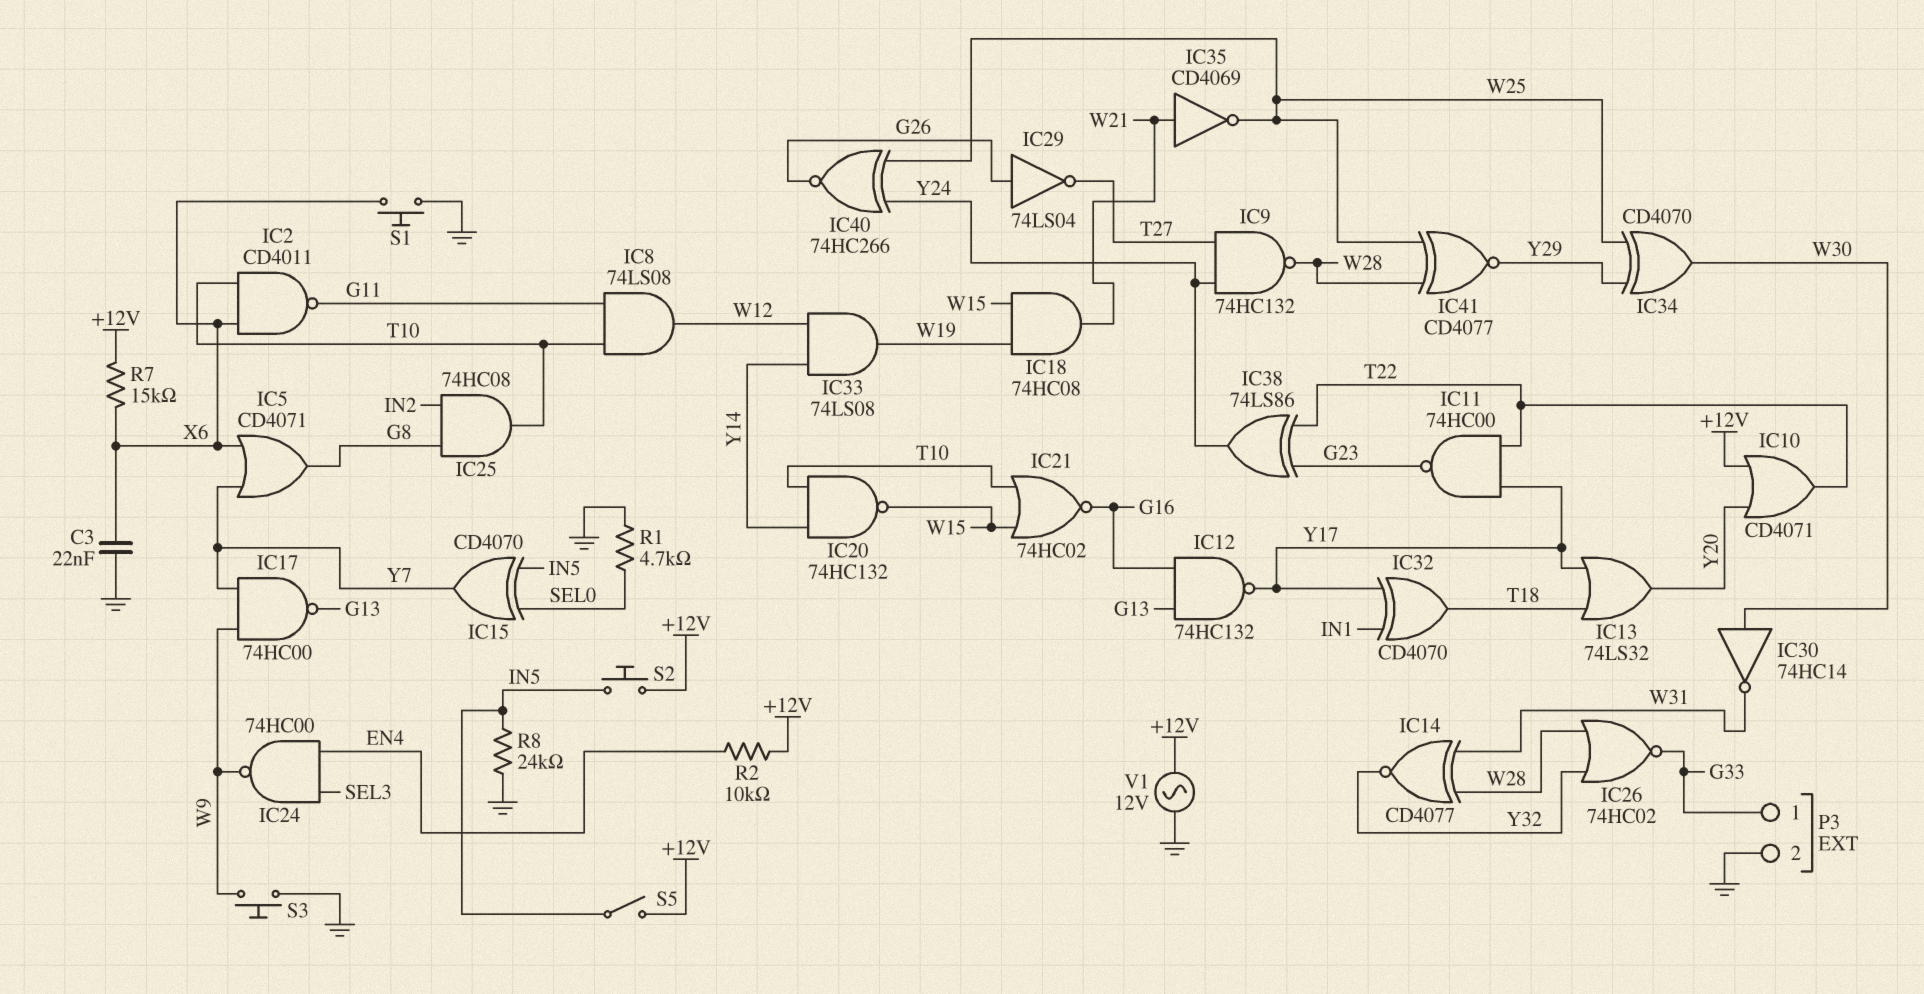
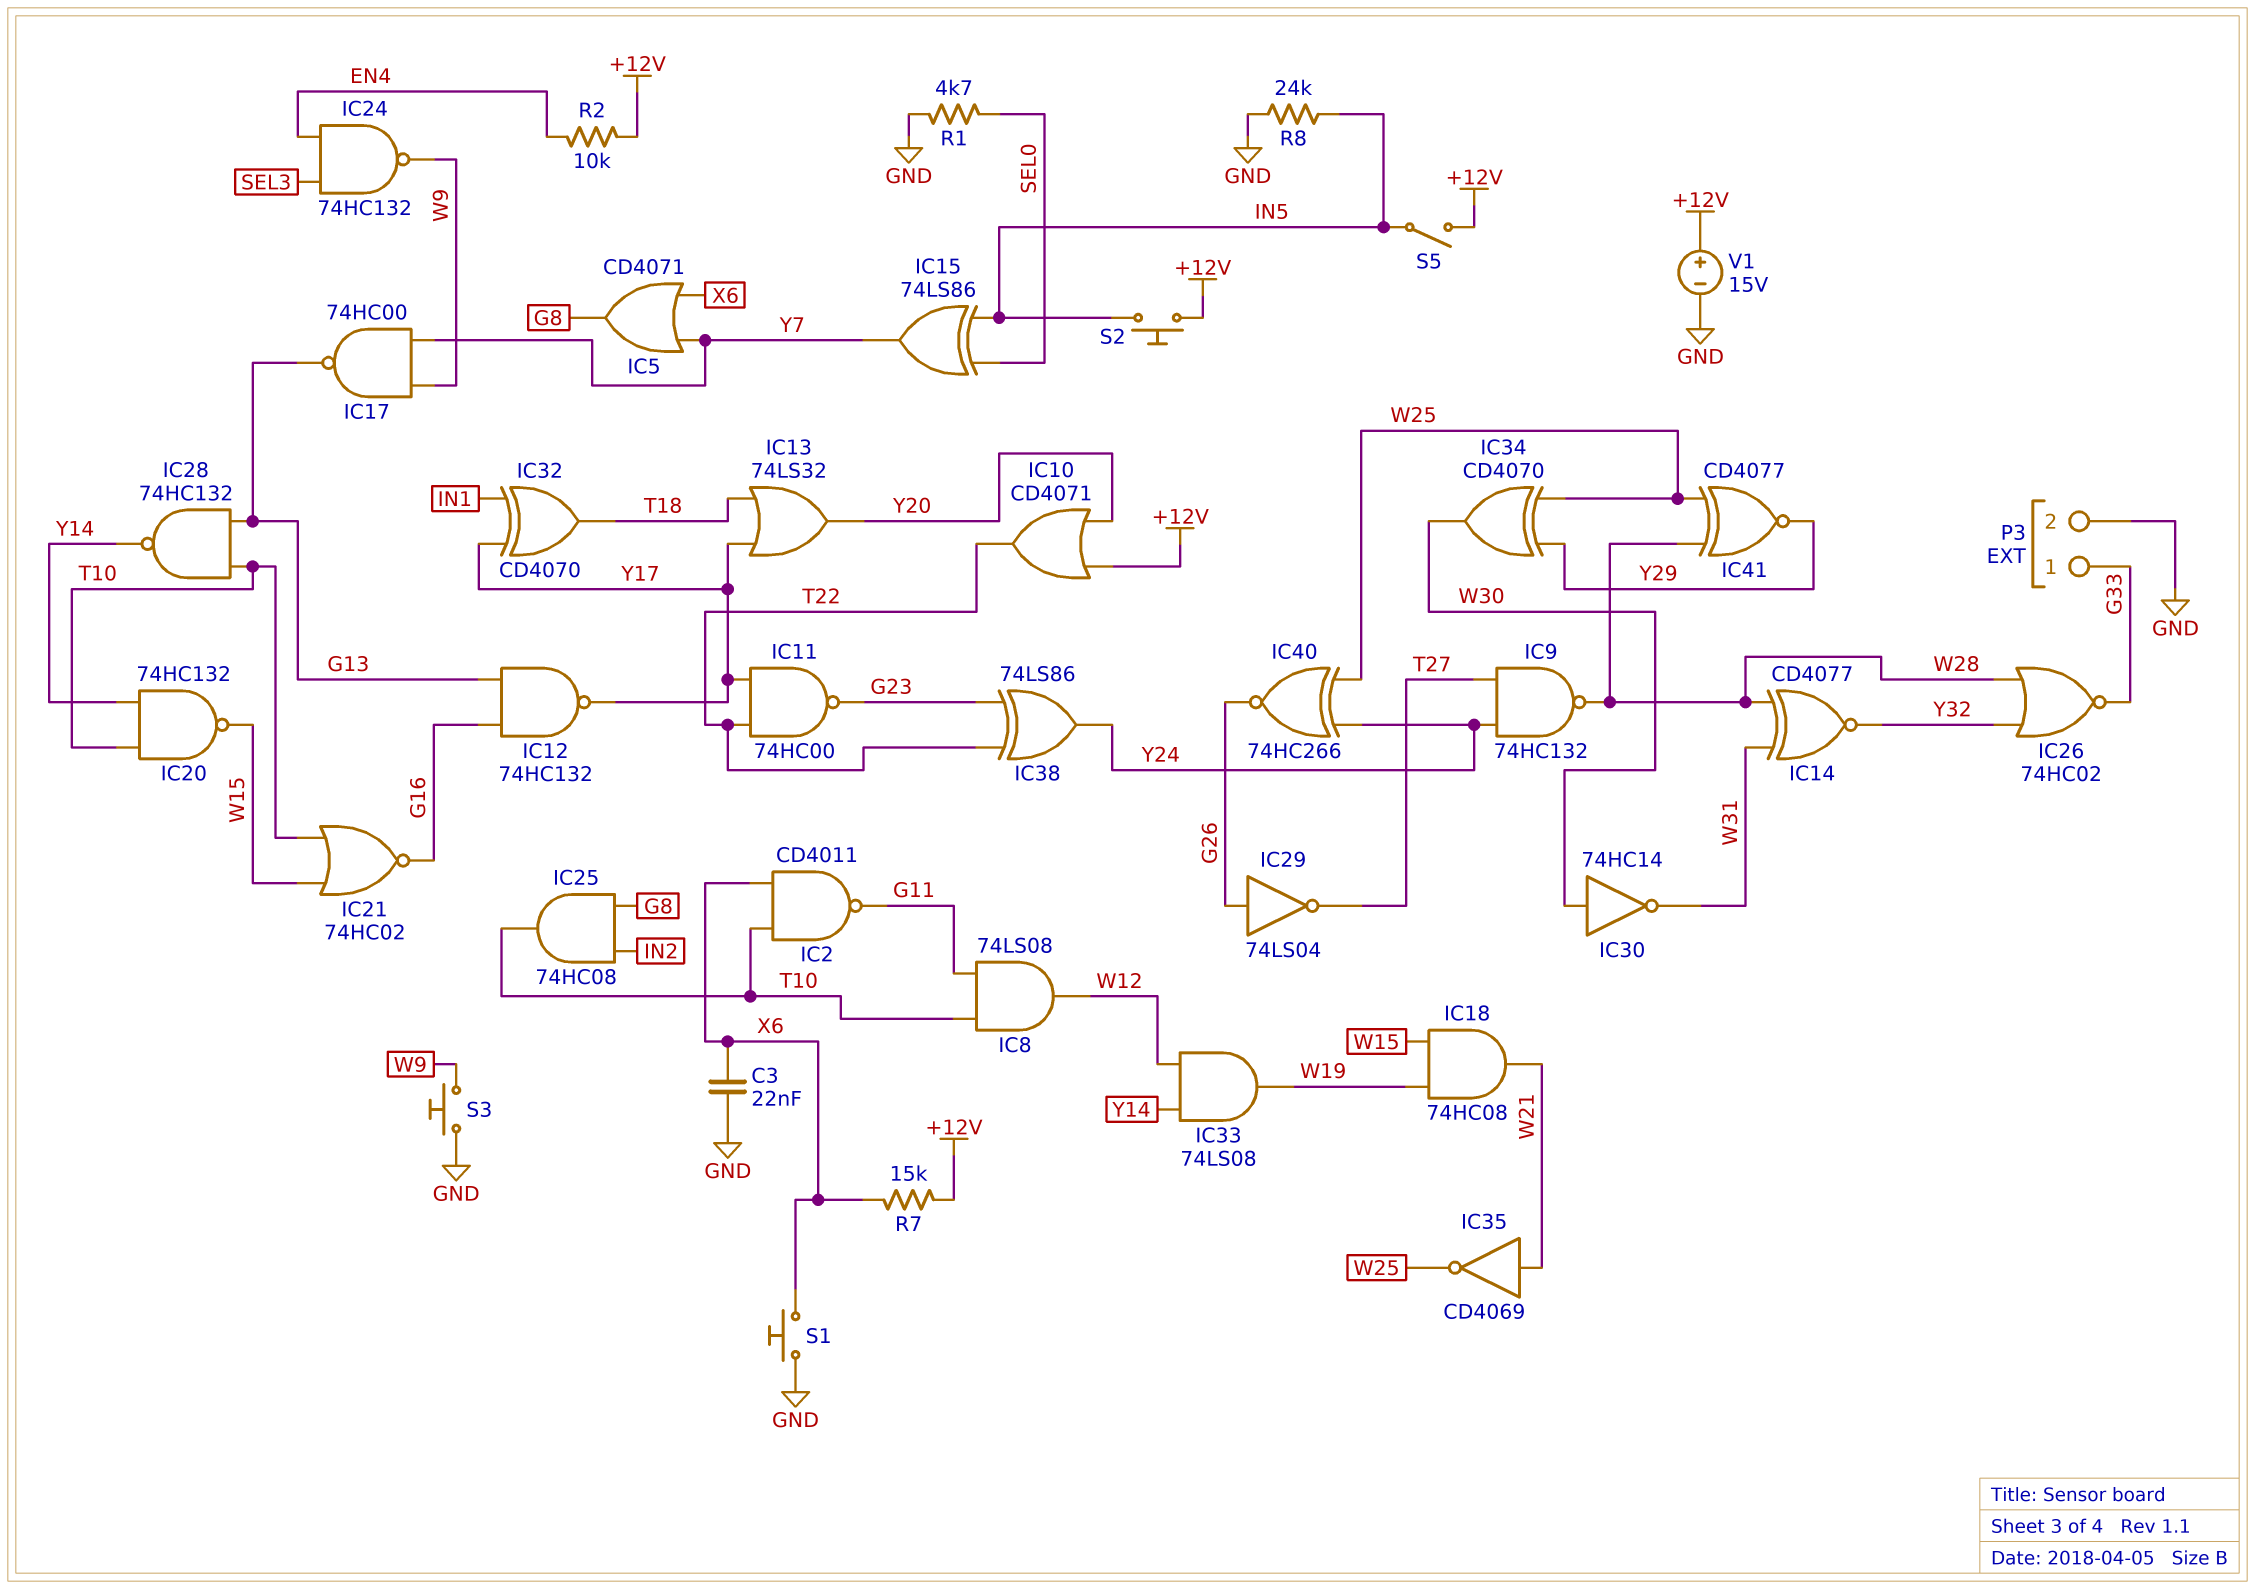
IC15: XOR CD4070 (in IN5, in SEL0, out Y7) -> XOR 74LS86 (in IN5, in SEL0, out Y7)
IC24: NAND 74HC00 (in EN4, in SEL3, out W9) -> NAND 74HC132 (in EN4, in SEL3, out W9)
IC28: none -> NAND 74HC132 (in G13, in T10, out Y14)
V1: AC 12V (+12V, GND) -> 15V (plus +12V, minus GND)

